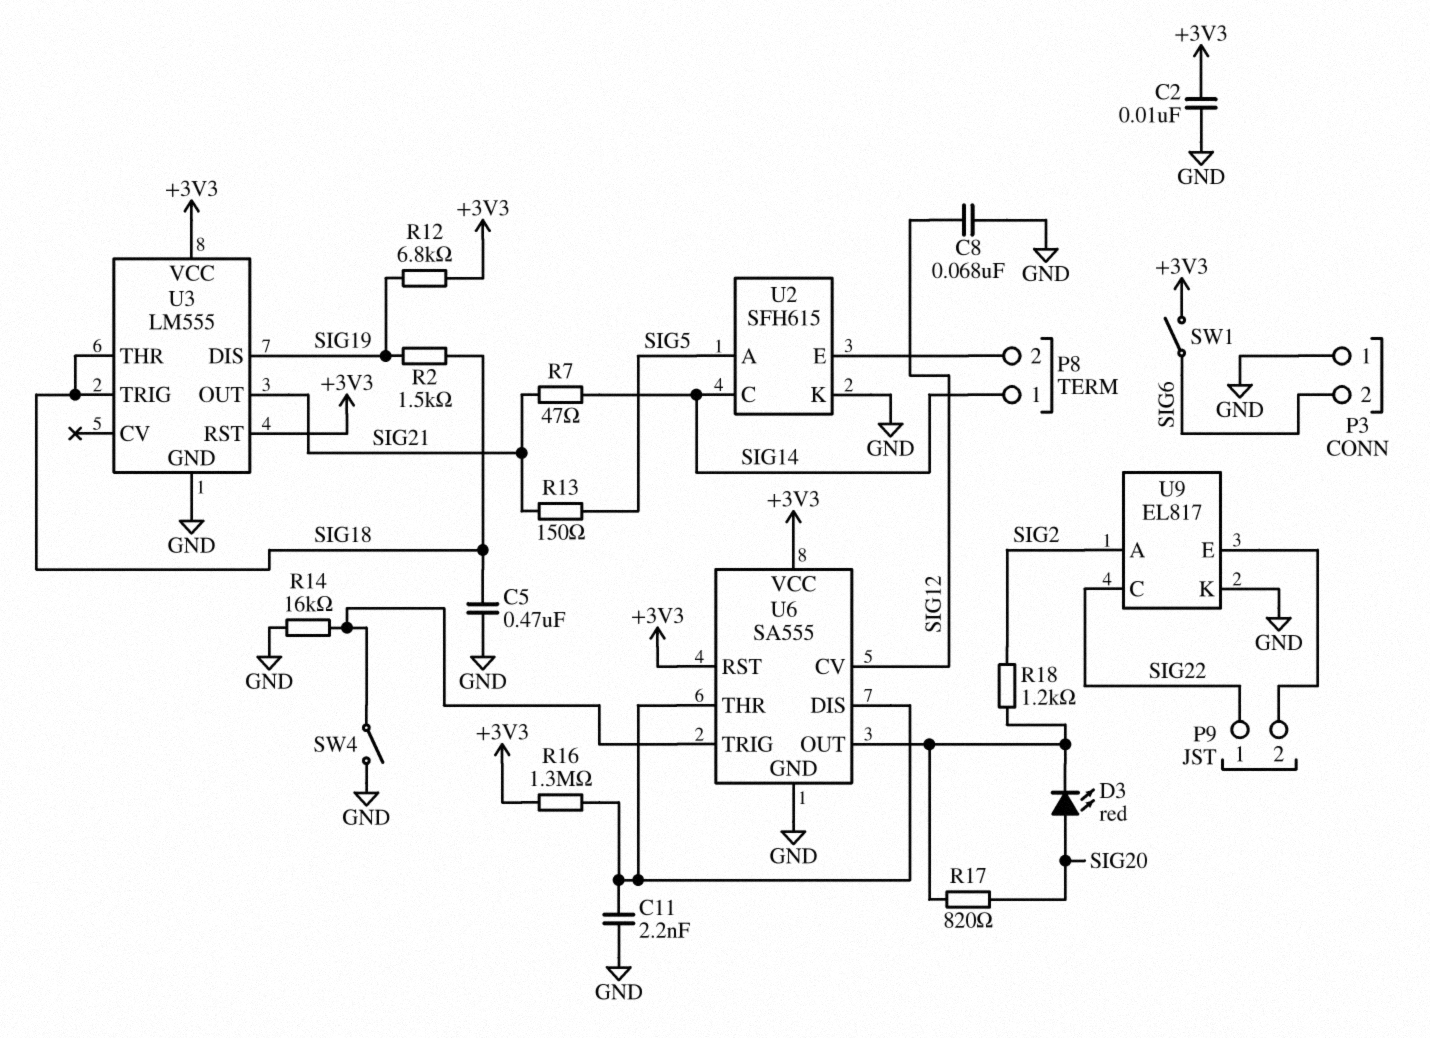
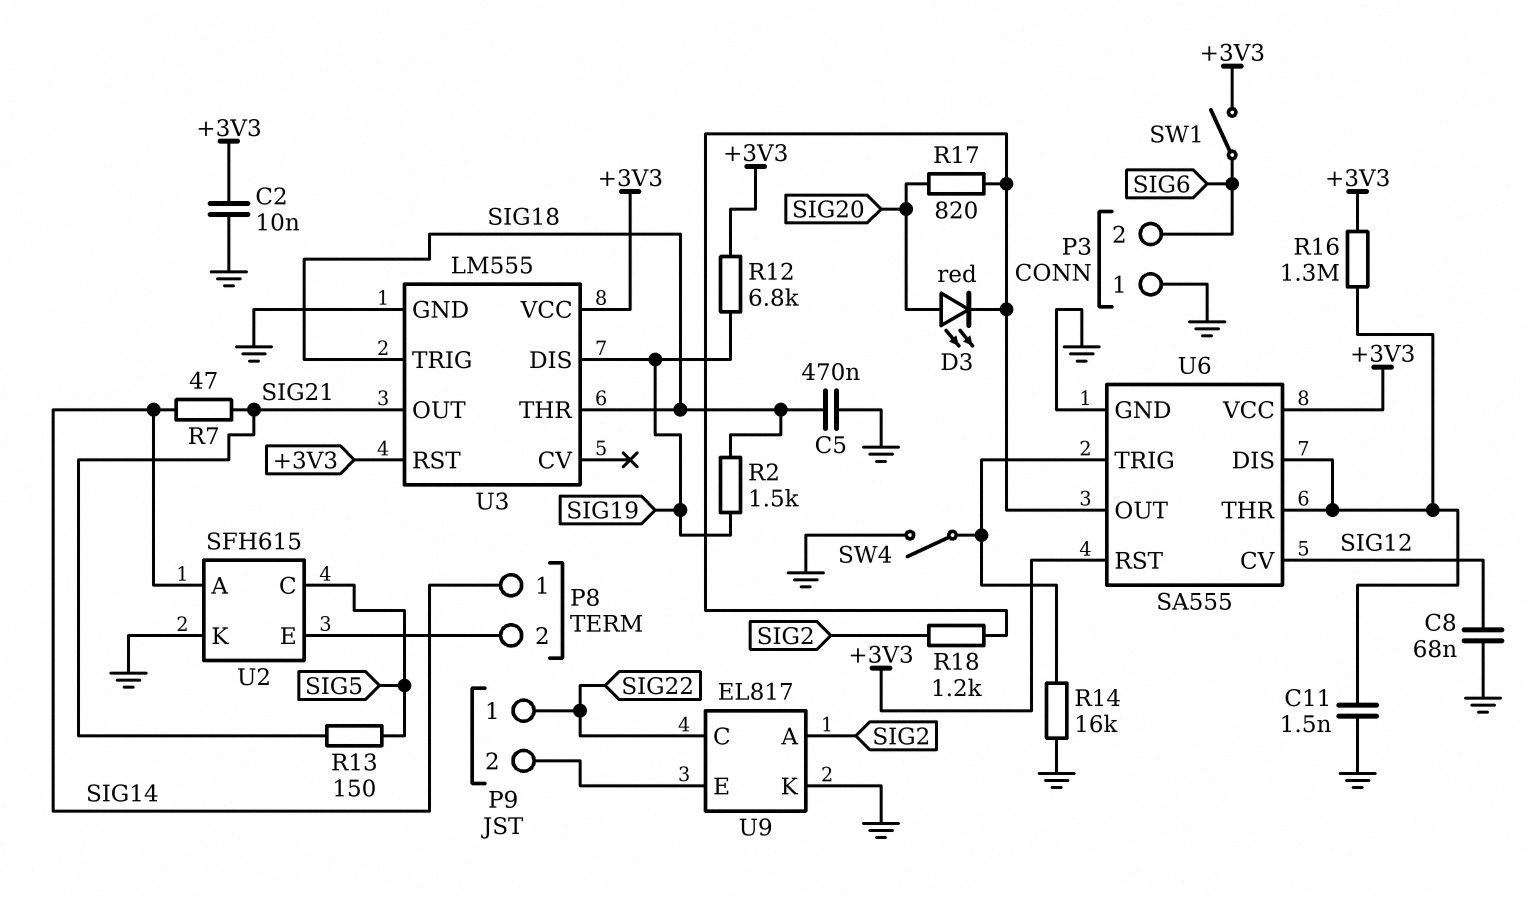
C11: 2.2nF (GND, U6/DIS) -> 1.5nF (GND, U6/DIS)
U2 pin A: SIG5 -> SIG14
U2 pin C: SIG14 -> SIG5

